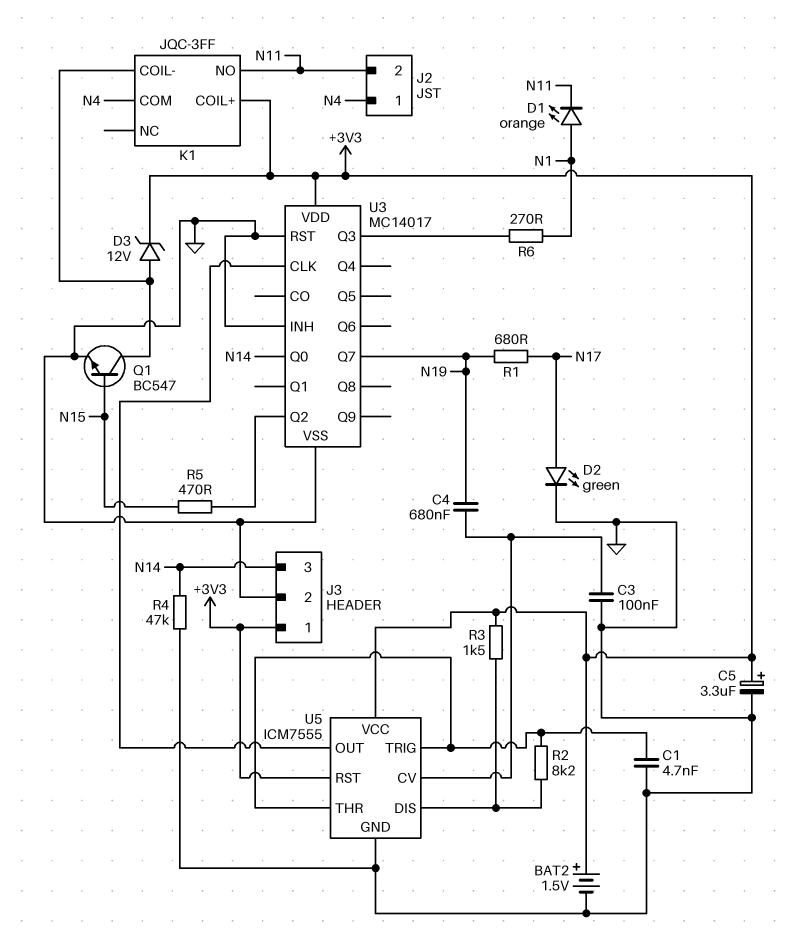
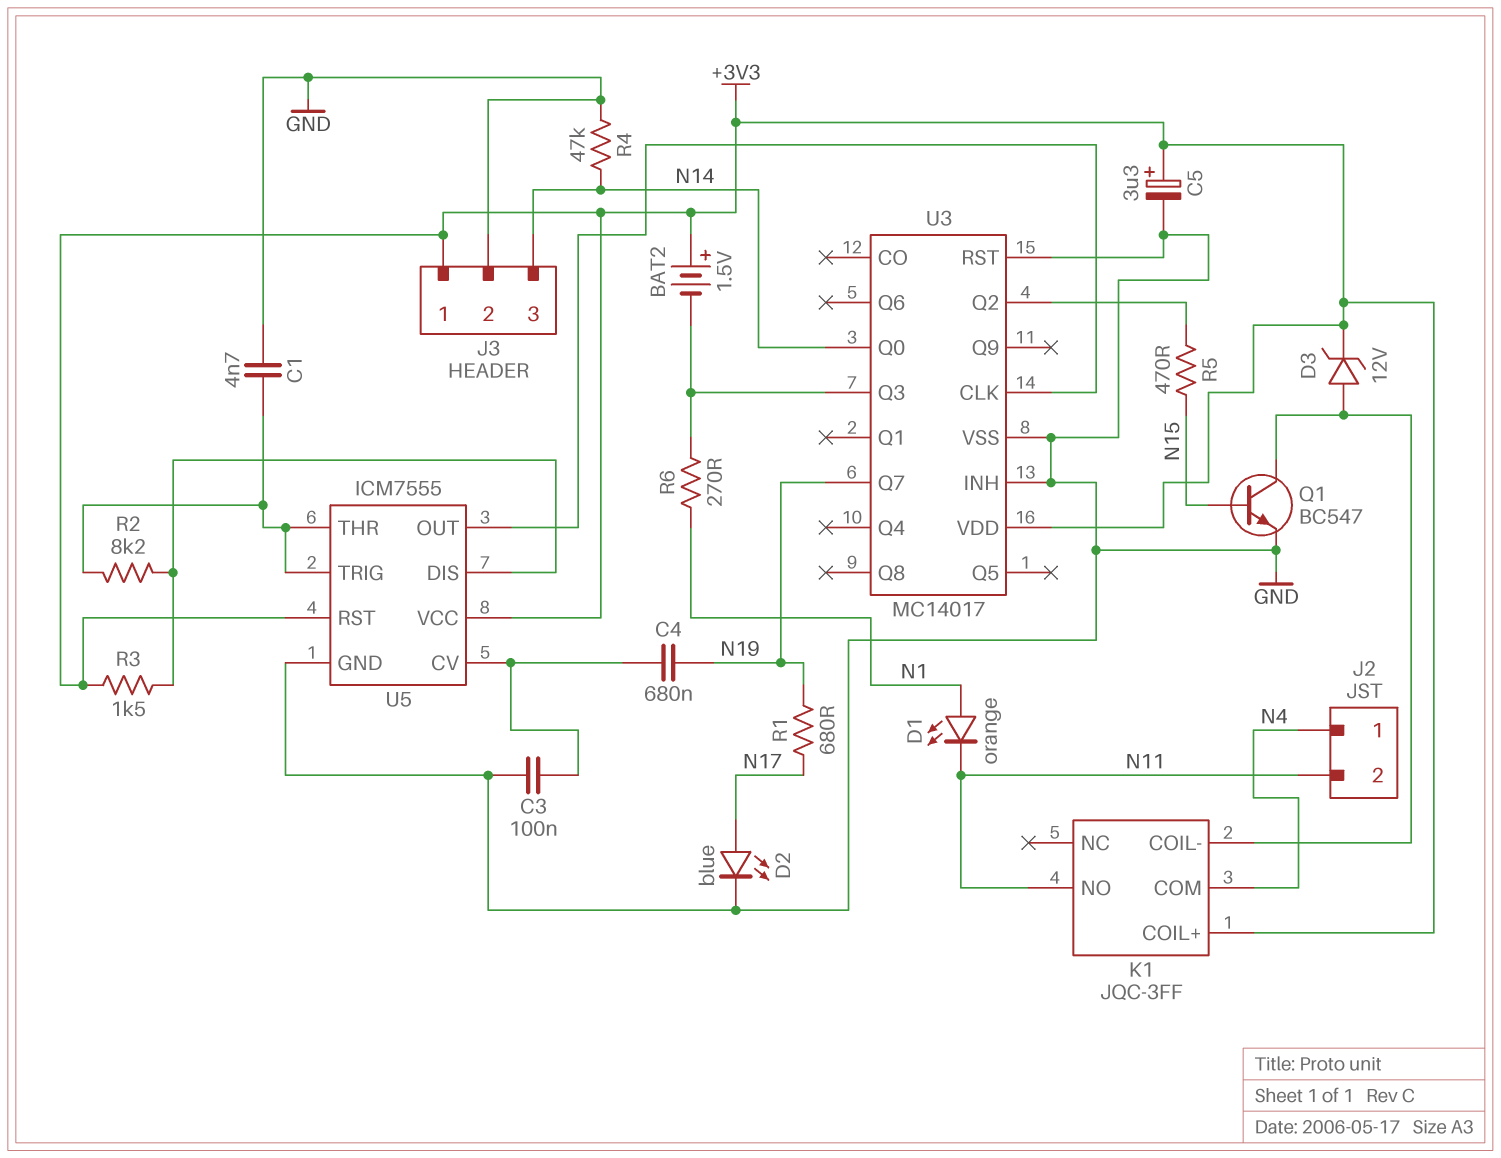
BAT2: 1.5V (plus +3V3, minus GND) -> 1.5V (plus +3V3, minus U3/Q3)
D2: LED green (A N17, K GND) -> LED blue (A N17, K GND)

